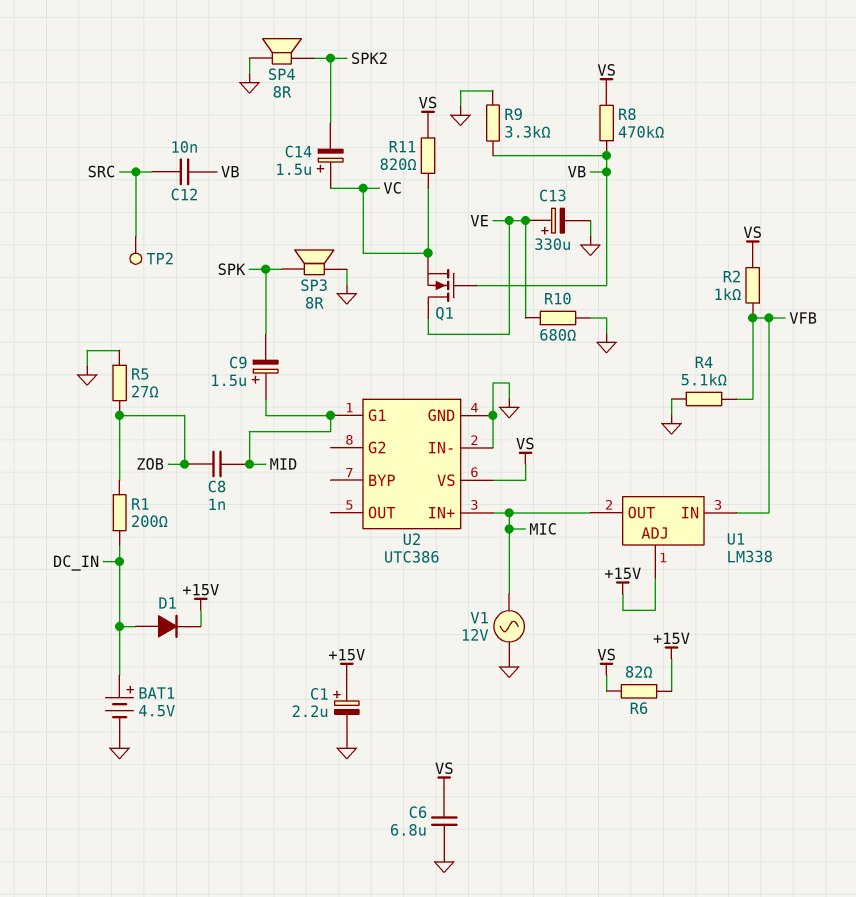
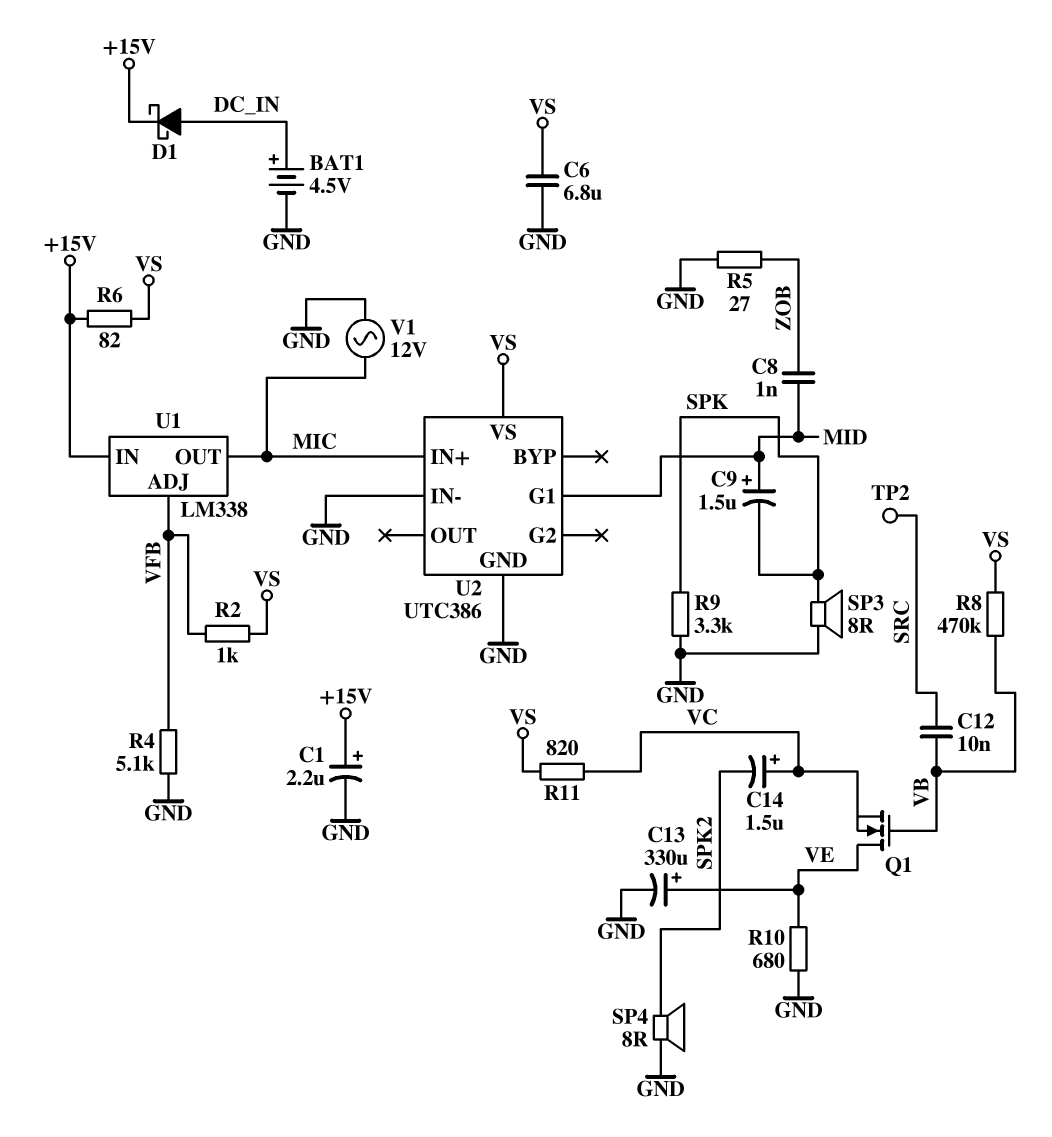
D1: diode (A DC_IN, K +15V) -> schottky (A DC_IN, K +15V)
R1: 200 (DC_IN, ZOB) -> none
R9: 3.3k (GND, VB) -> 3.3k (GND, SPK)
U1 pin ADJ: +15V -> VFB
U1 pin IN: VFB -> +15V

